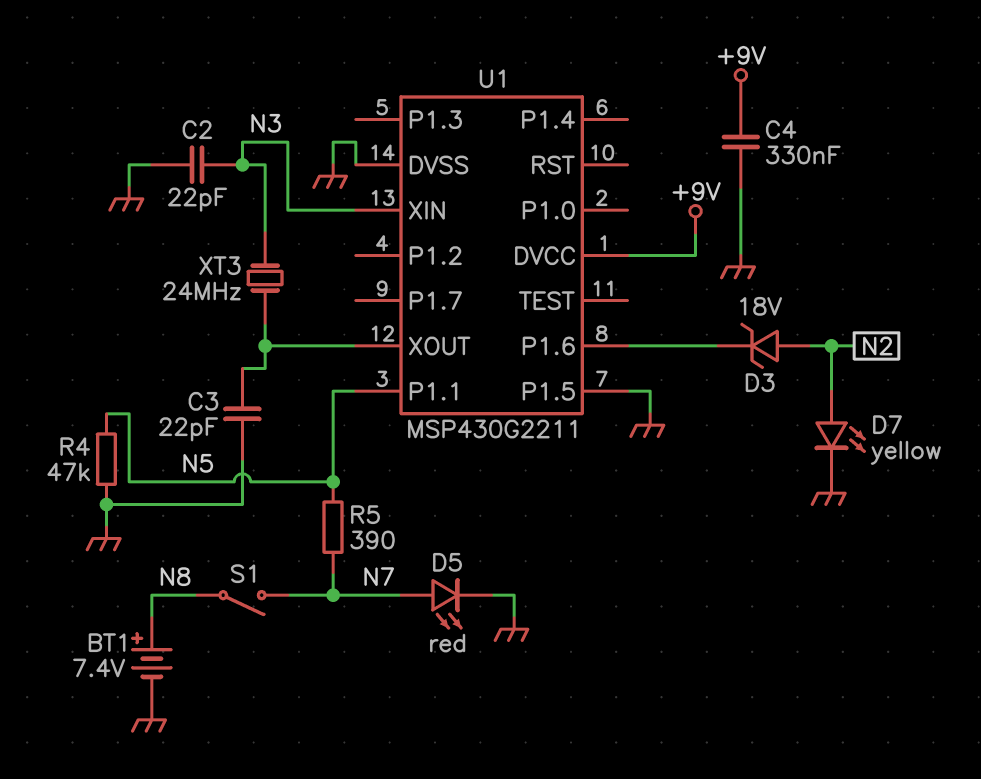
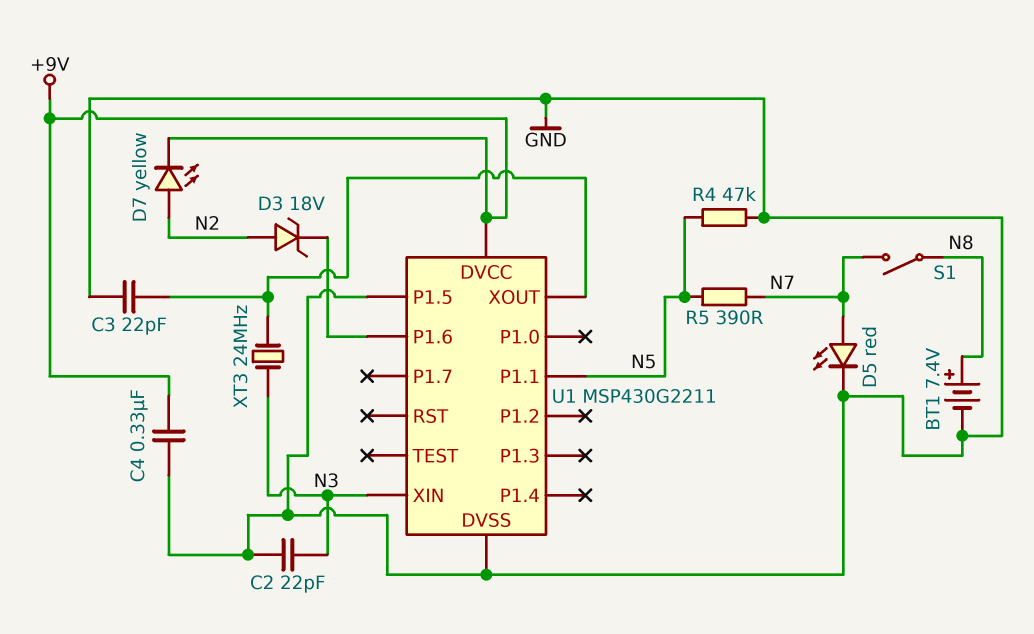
D7: LED yellow (A N2, K GND) -> LED yellow (A N2, K +9V)

